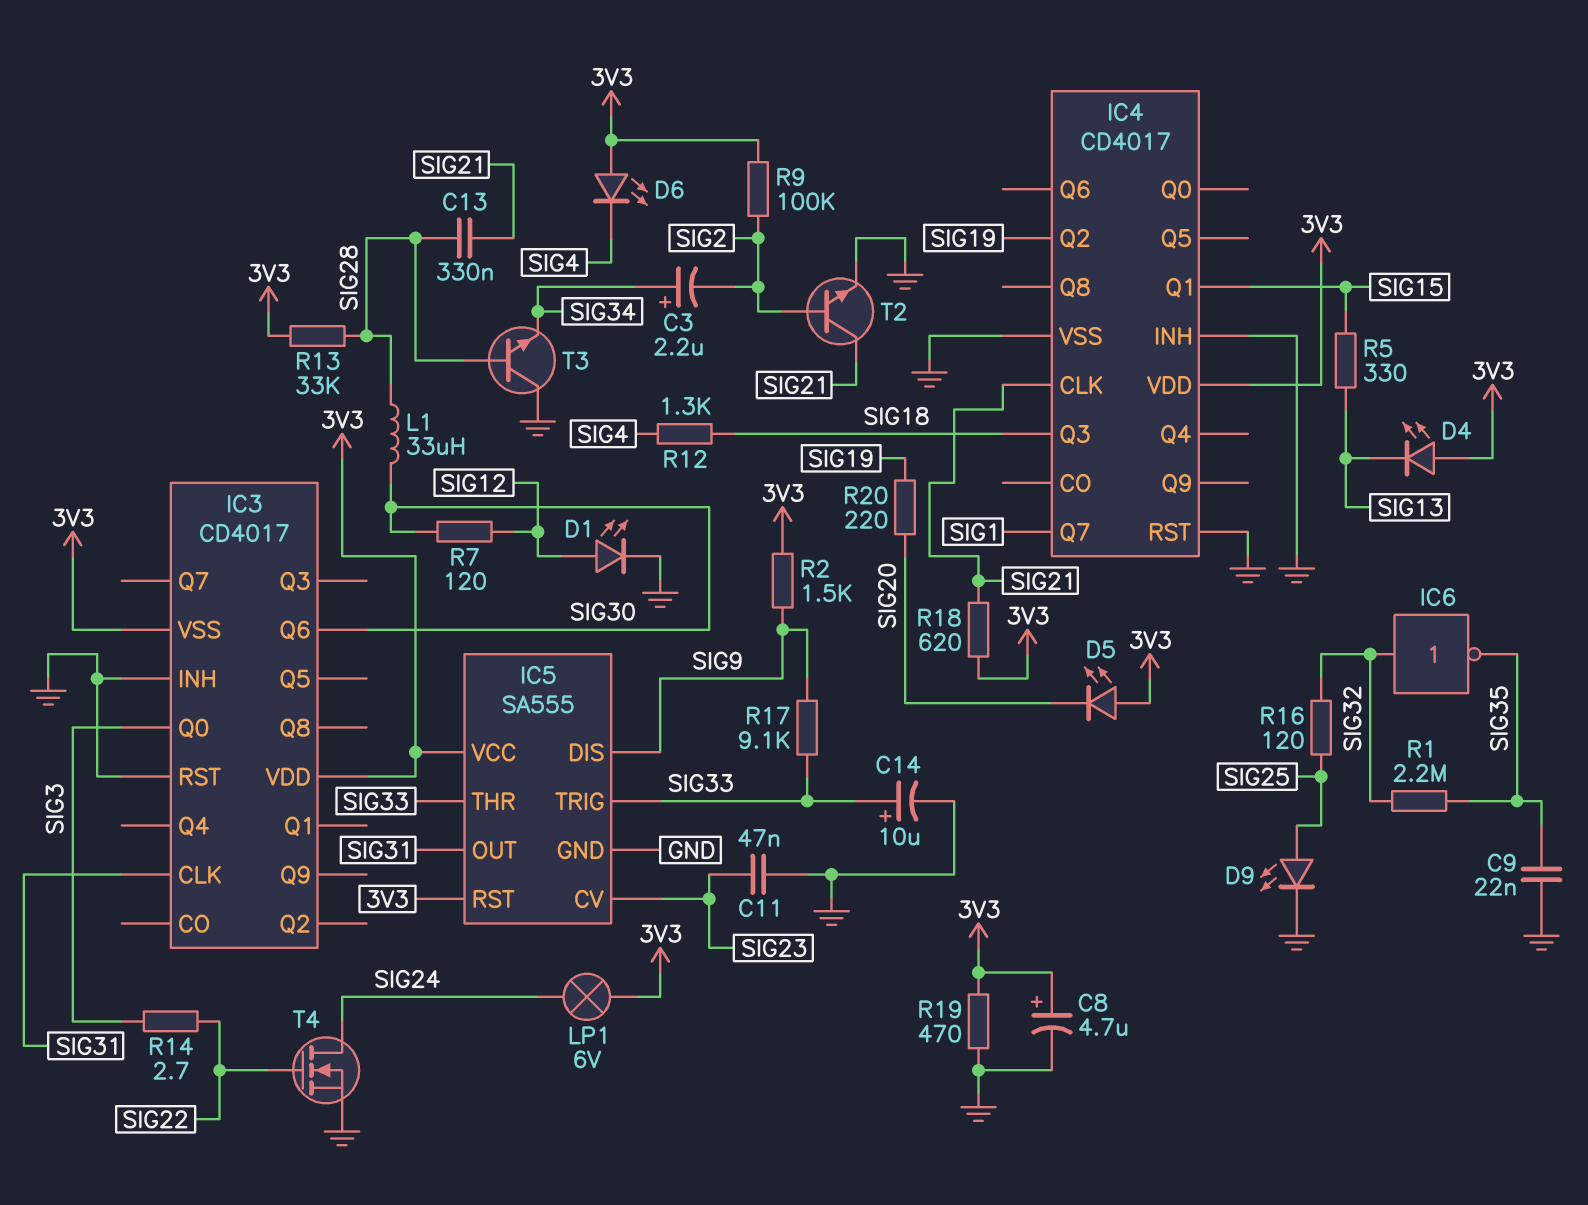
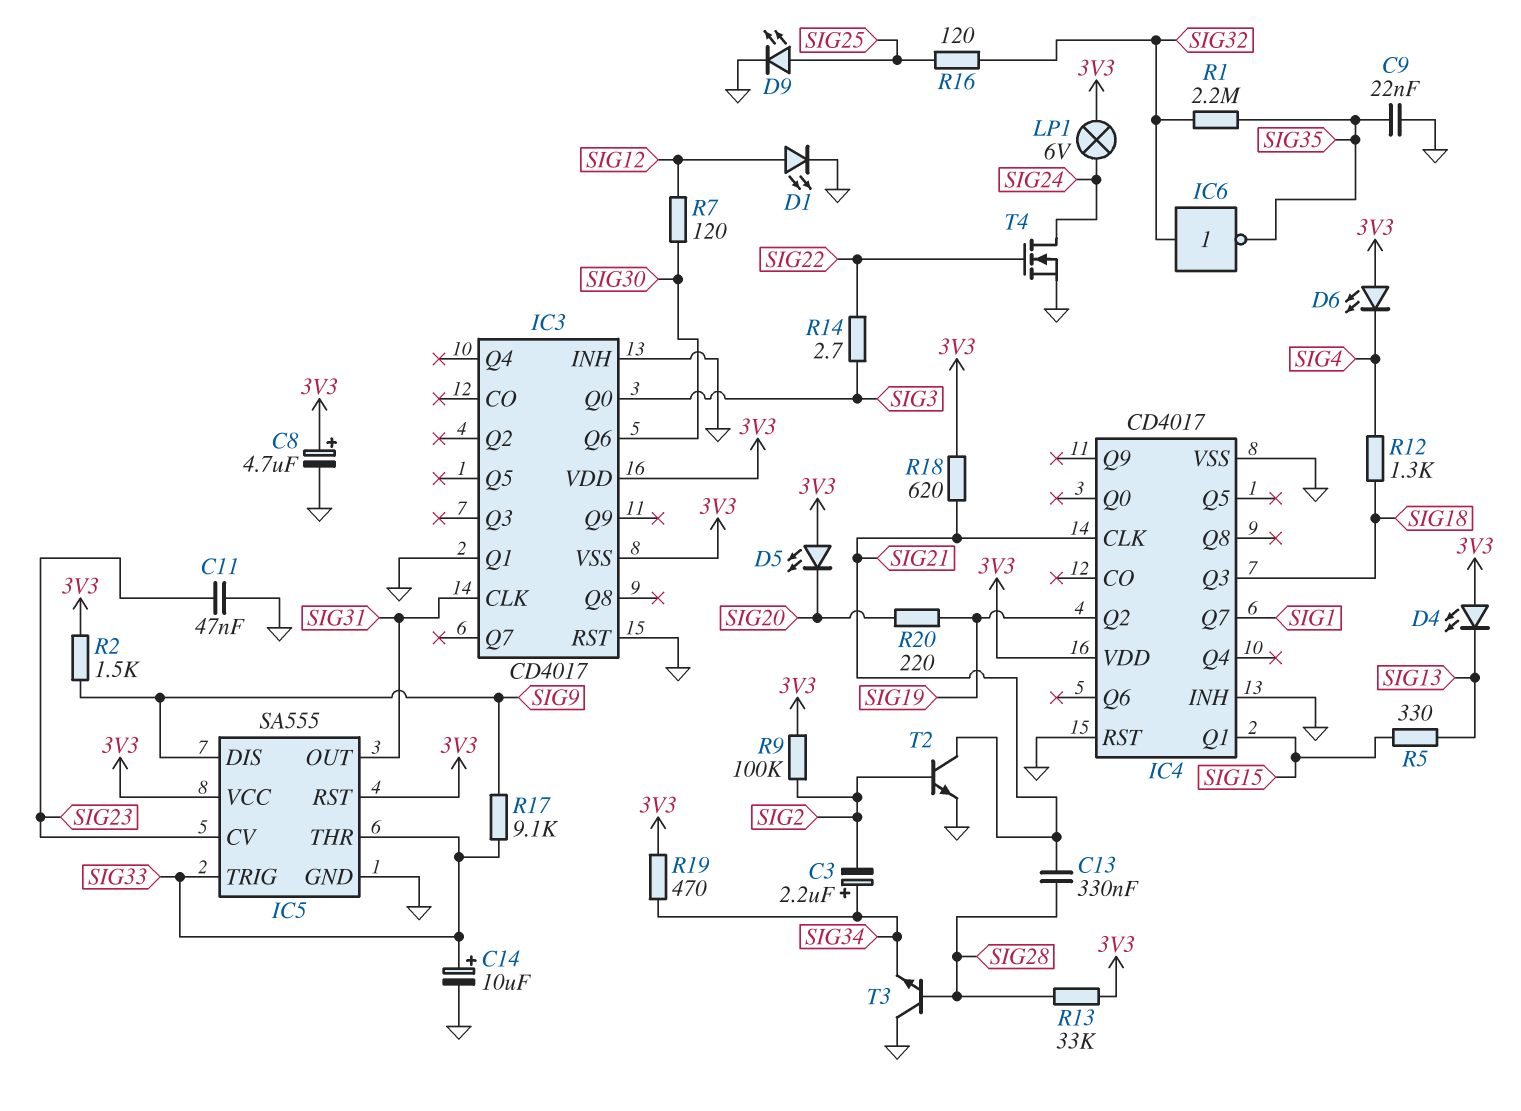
IC3 pin Q1: none -> GND
L1: 33uH (SIG28, SIG30) -> none
R19: 470 (3V3, GND) -> 470 (3V3, SIG34)

